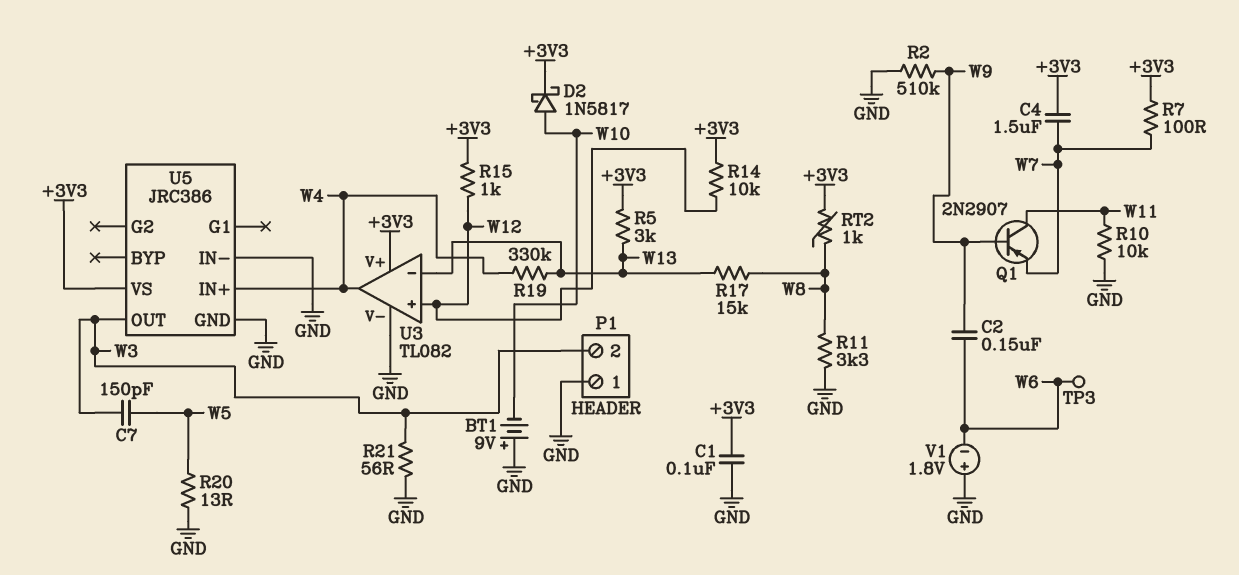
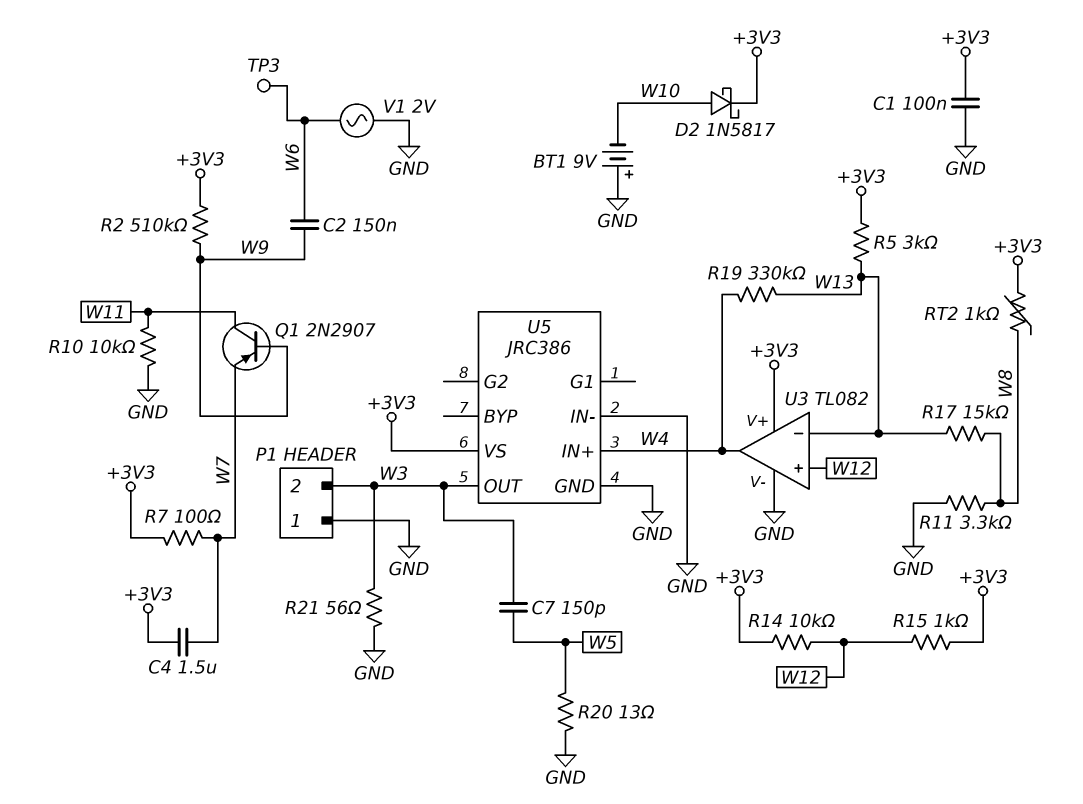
R2: 510k (GND, W9) -> 510k (+3V3, W9)
V1: 1.8V (plus GND, minus W6) -> AC 2V (GND, W6)

